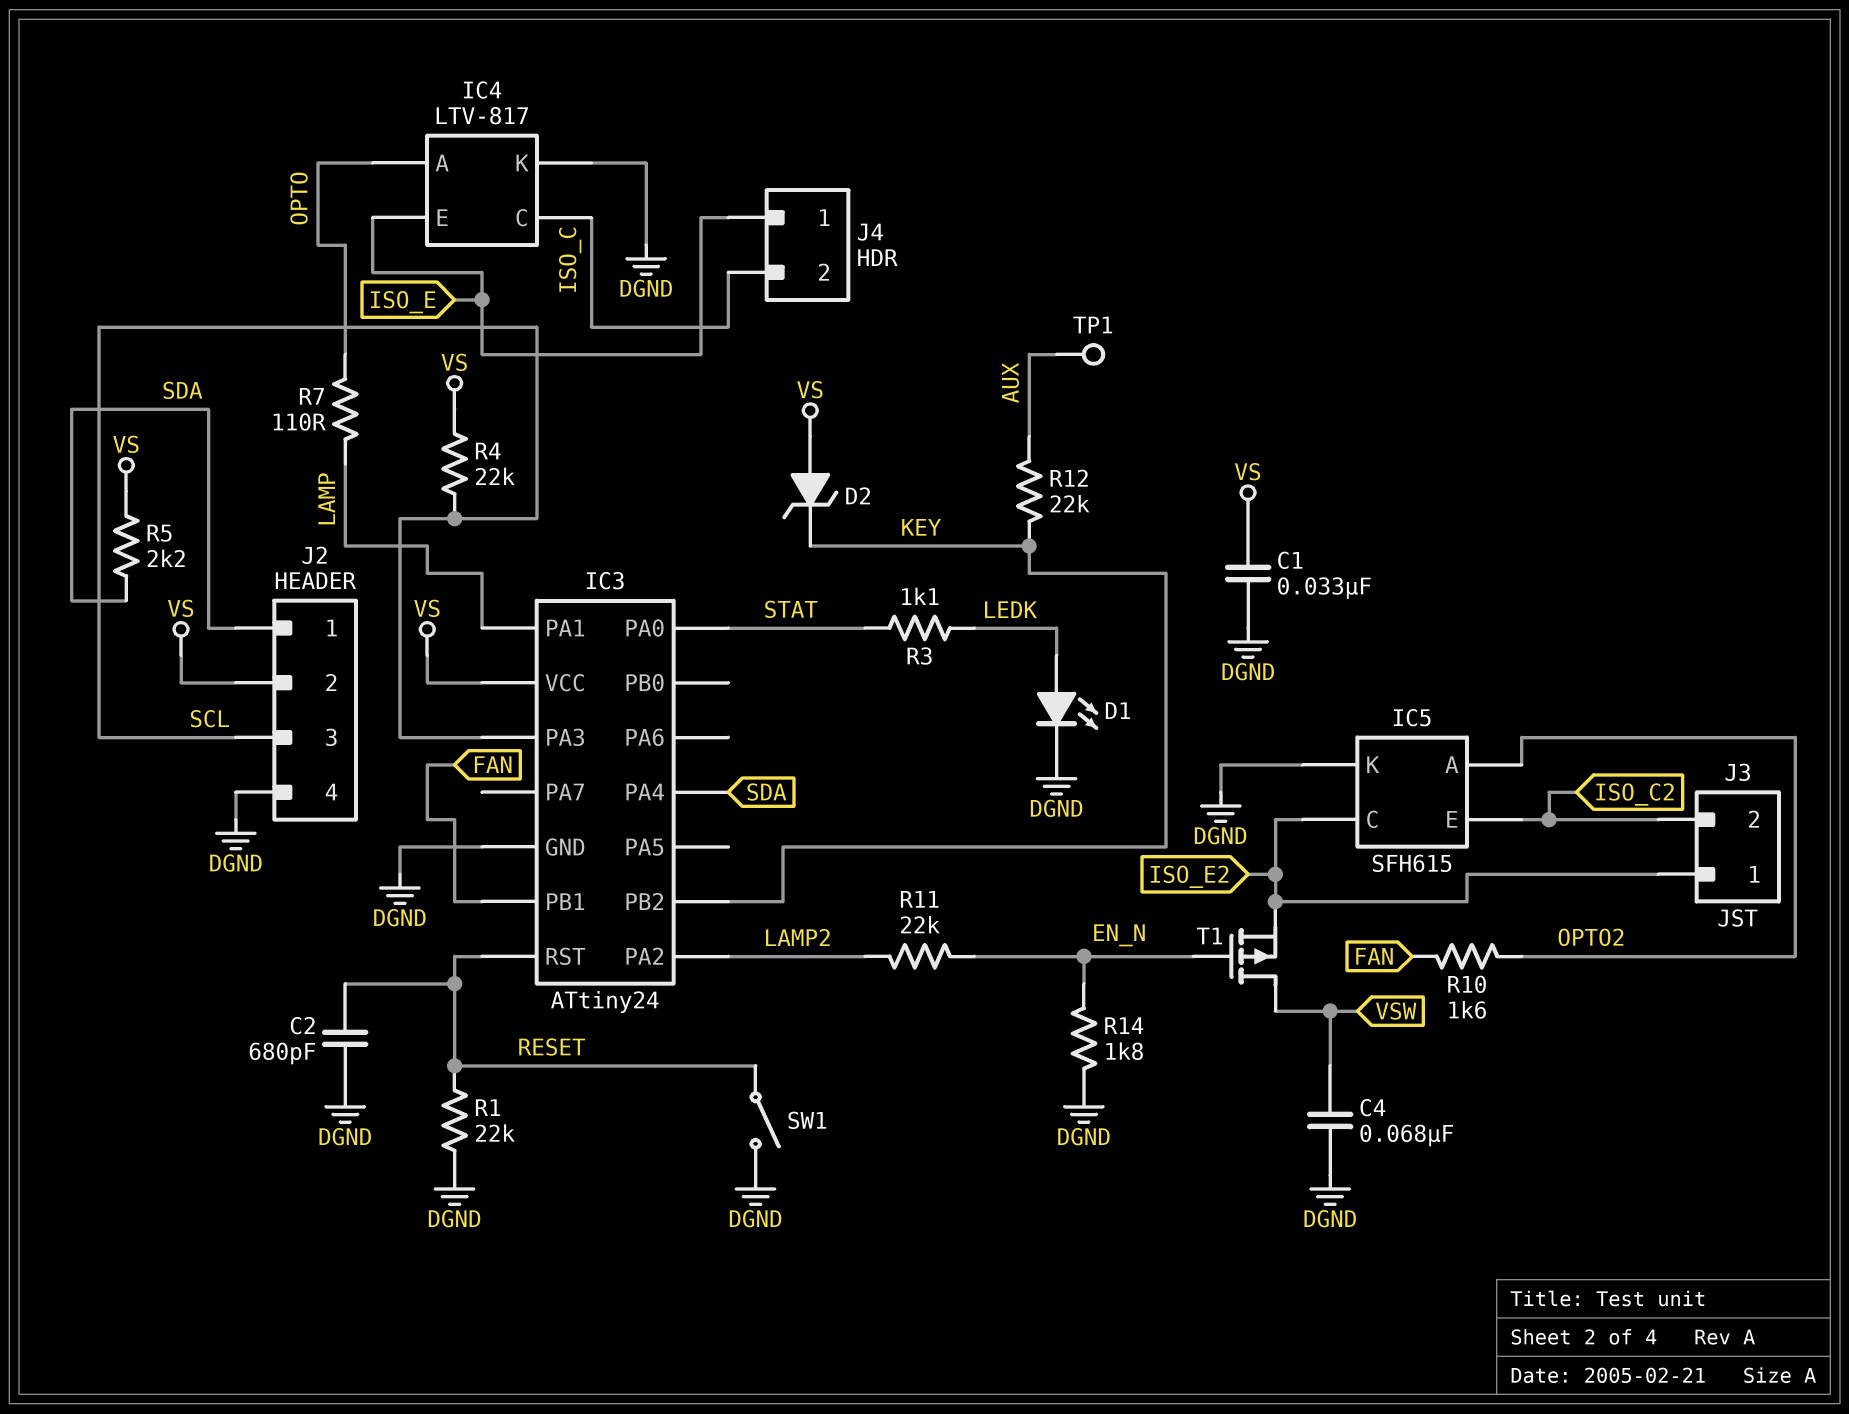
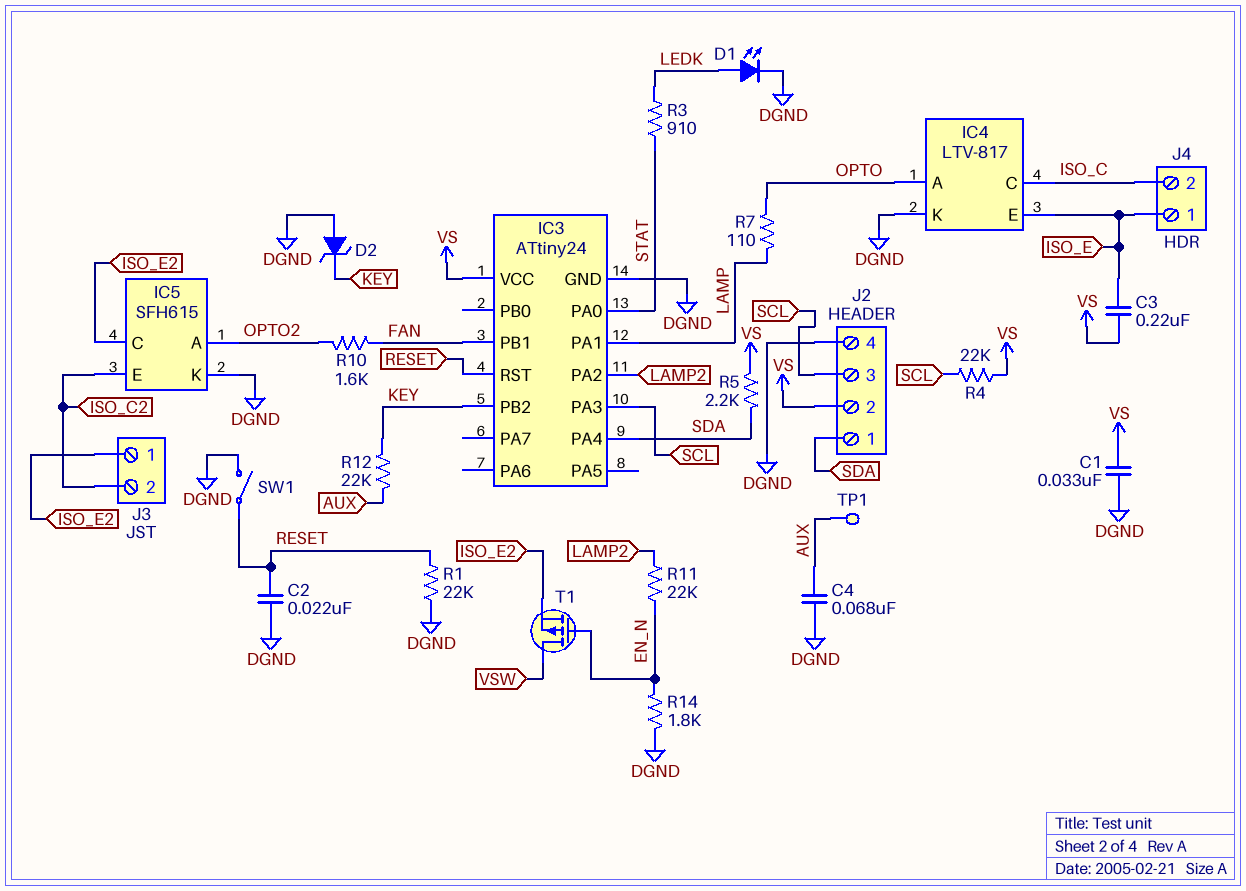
C2: 680pF (DGND, RESET) -> 22nF (DGND, RESET)
C3: none -> 220nF (ISO_E, VS)
C4: 68nF (DGND, VSW) -> 68nF (AUX, DGND)
D2: zener (A VS, K KEY) -> zener (A DGND, K KEY)
R3: 1.1k (LEDK, STAT) -> 910 (LEDK, STAT)

